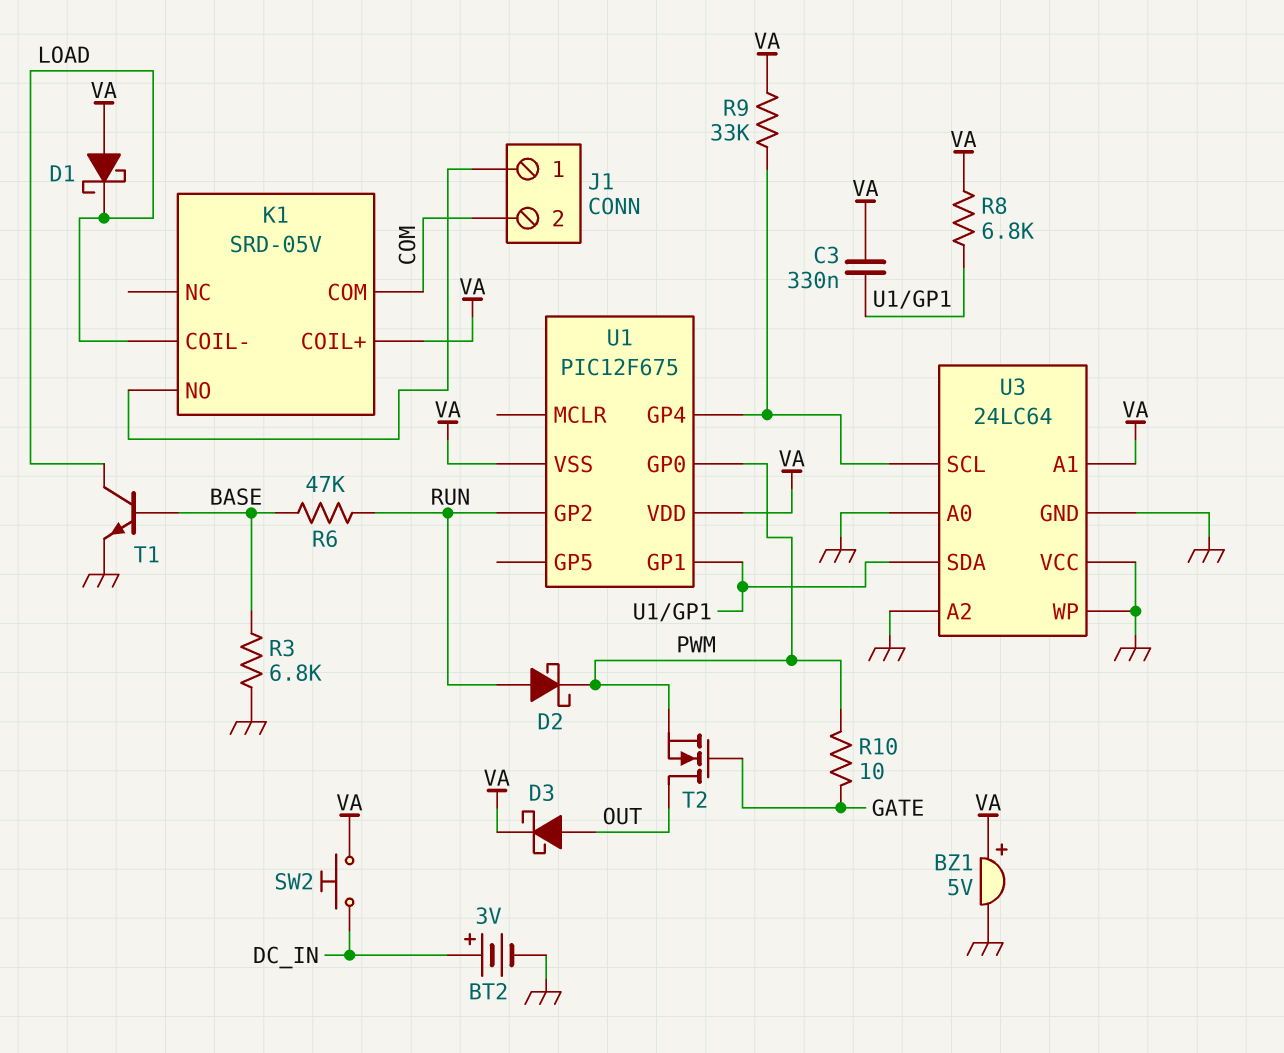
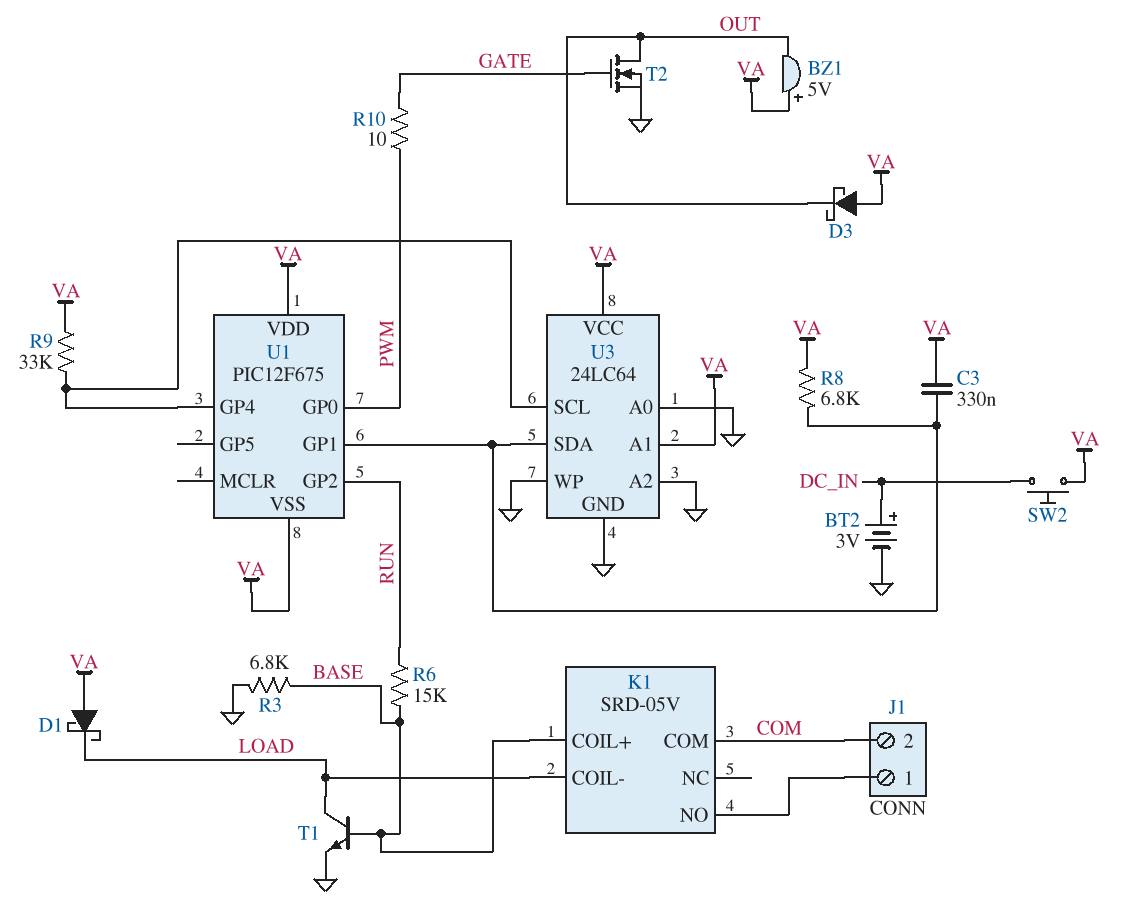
BZ1: buzzer 5V (plus VA, minus GND) -> buzzer 5V (plus VA, minus OUT)
D2: schottky (A RUN, K PWM) -> none
D3: schottky (A OUT, K VA) -> schottky (A VA, K OUT)
K1 pin COIL+: VA -> BASE
R6: 47k (BASE, RUN) -> 15k (BASE, RUN)
T2: NMOS (G GATE, D OUT, S PWM) -> NMOS (G GATE, D OUT, S GND)
U3 pin VCC: GND -> VA

